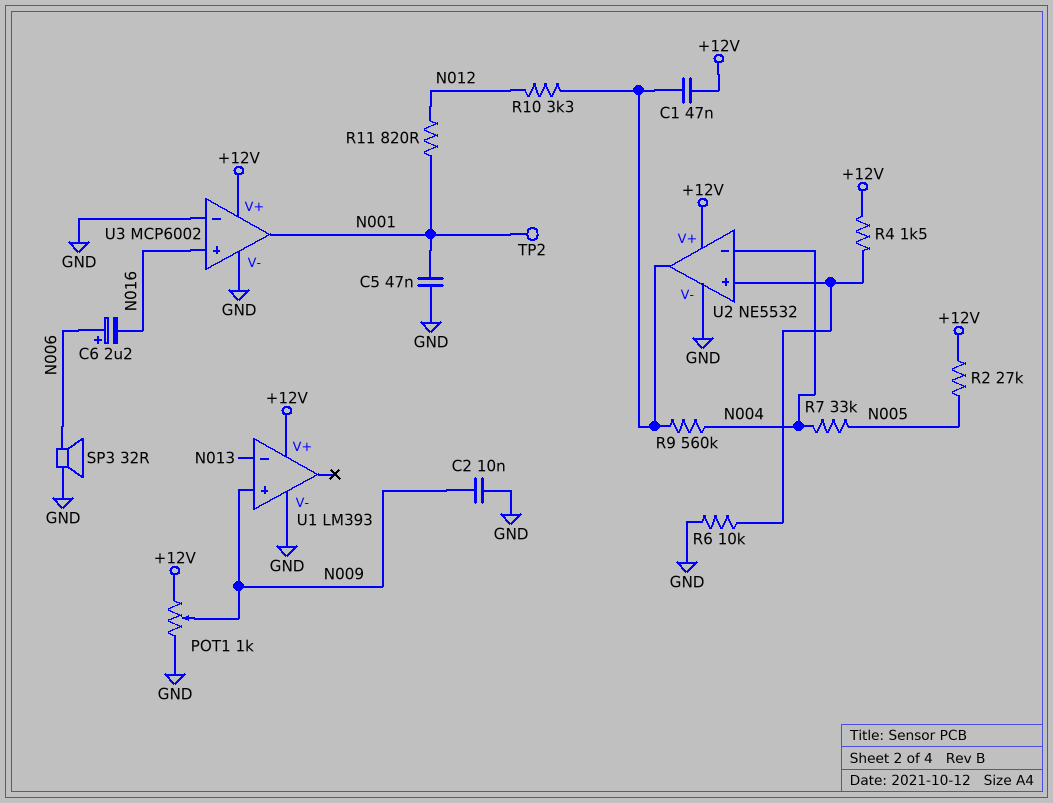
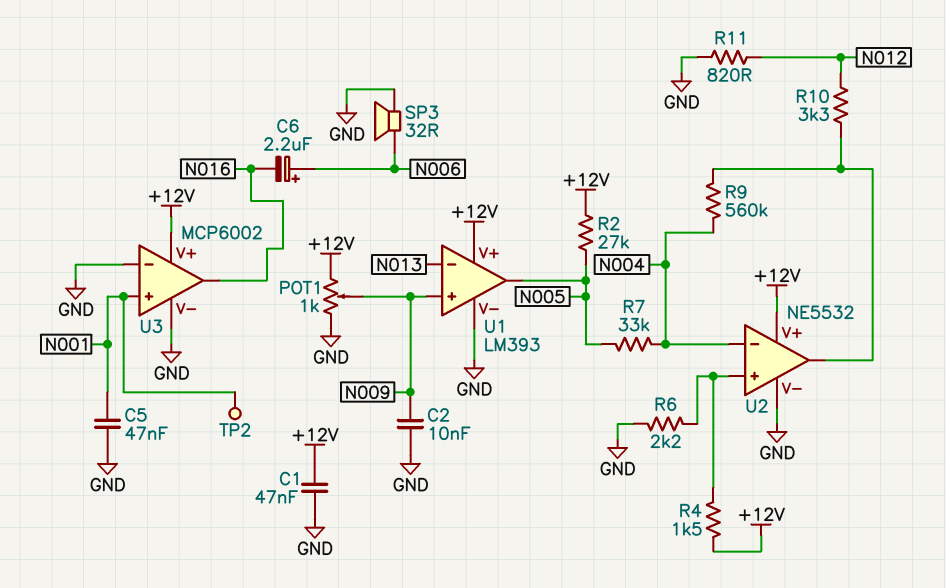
C1: 47nF (+12V, U2/out) -> 47nF (+12V, GND)
R6: 10k (GND, U2/in+) -> 2.2k (GND, U2/in+)
R11: 820 (N001, N012) -> 820 (GND, N012)
U1 pin out: none -> N005
U3 pin in+: N016 -> N001
U3 pin out: N001 -> N016

